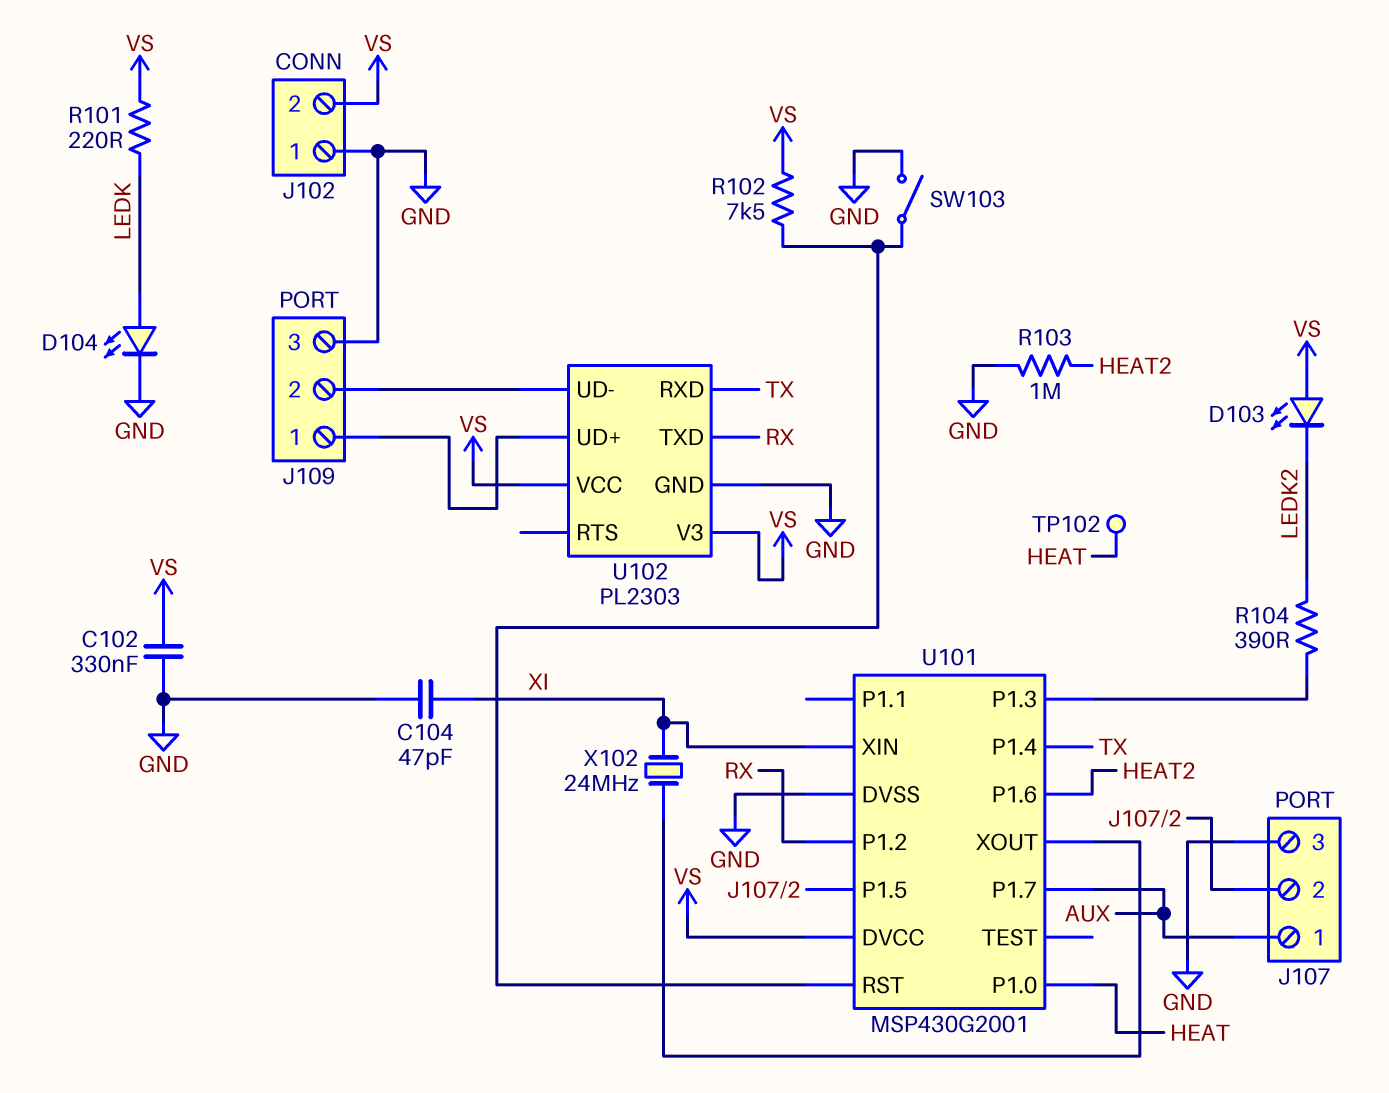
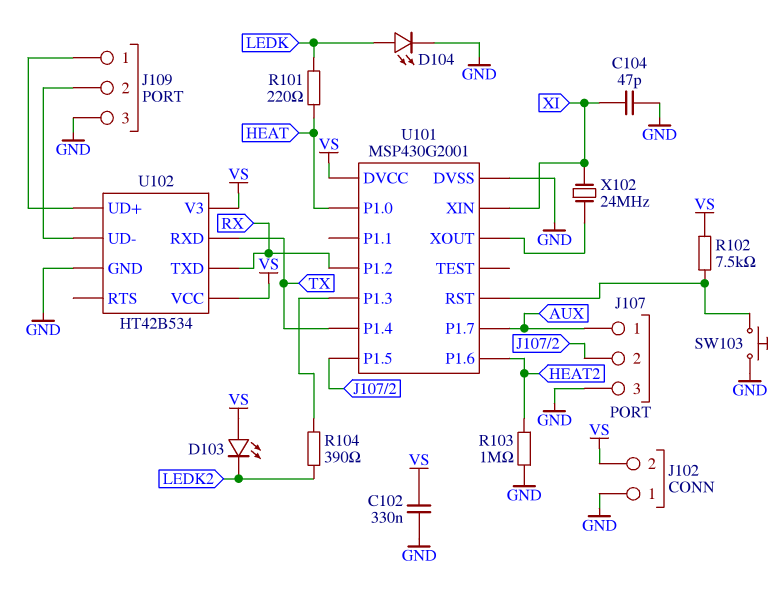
R101: 220 (LEDK, VS) -> 220 (HEAT, LEDK)
SW103: switch (GND, U101/RST) -> button (GND, U101/RST)
TP102: test point (HEAT) -> none
U102: PL2303 -> HT42B534

